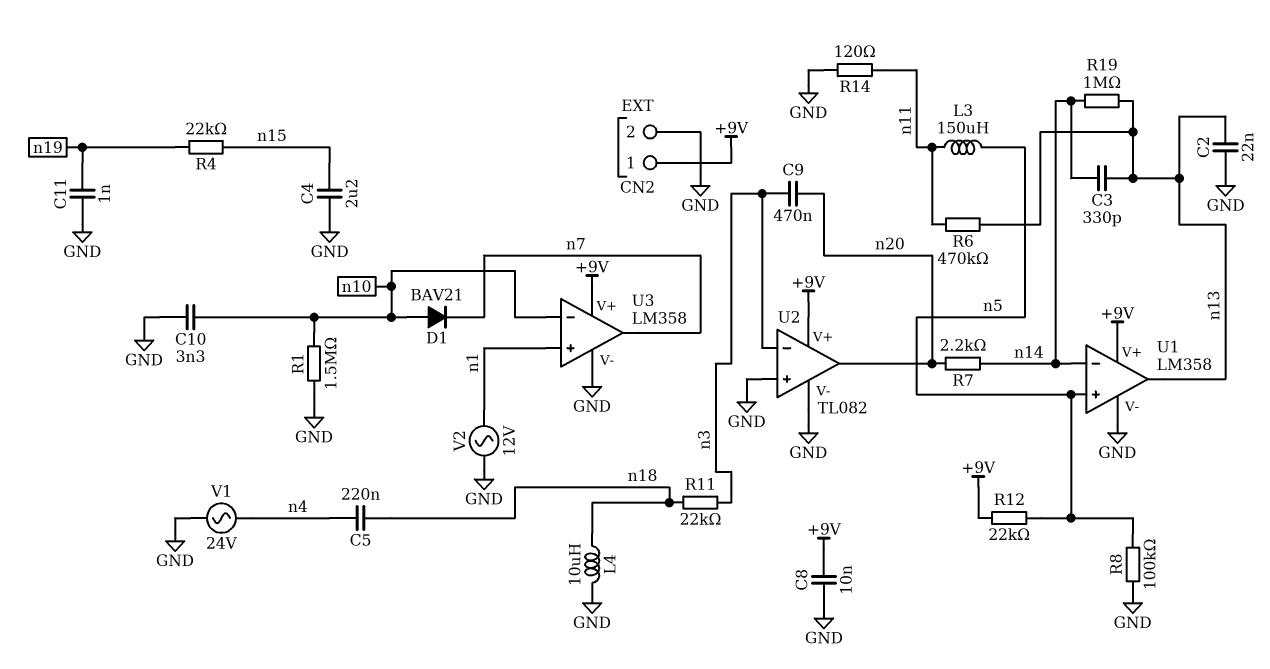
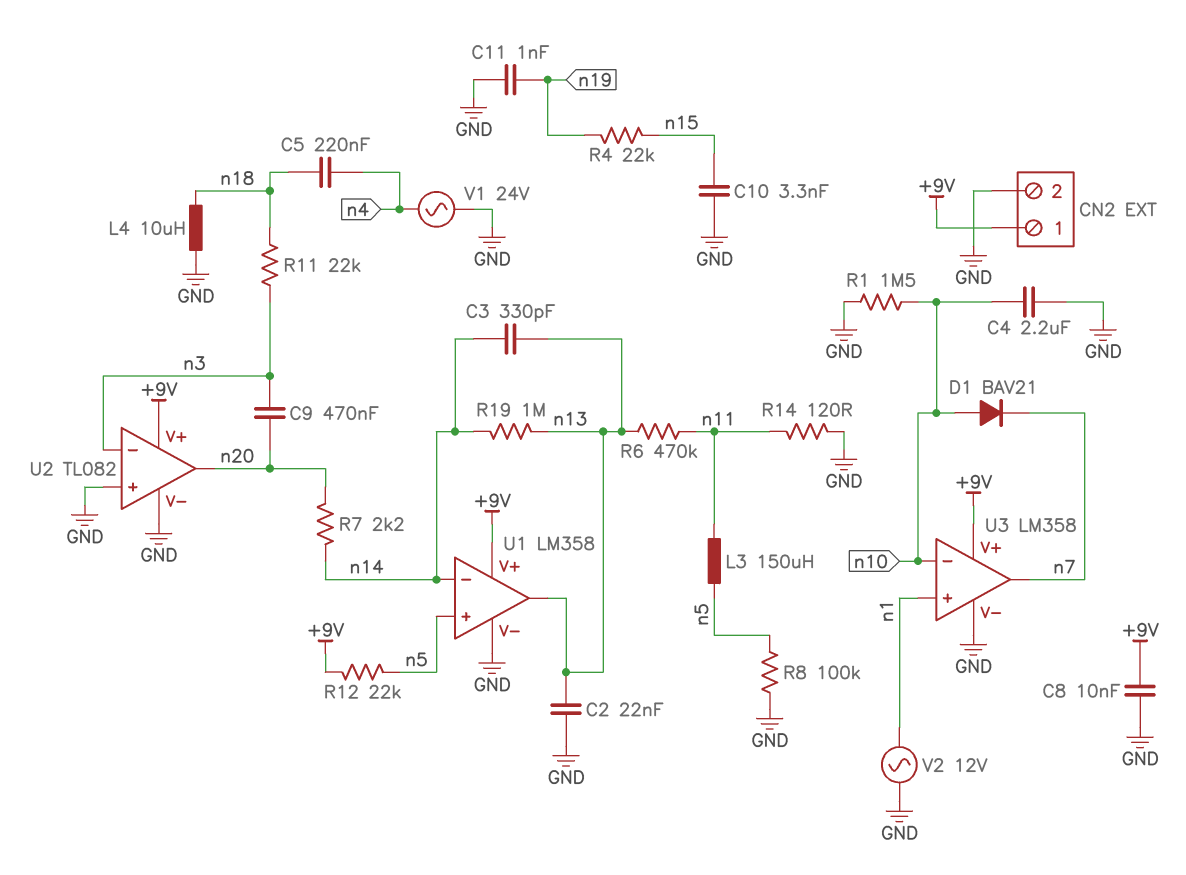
C4: 2.2uF (GND, n15) -> 2.2uF (GND, n10)
C10: 3.3nF (GND, n10) -> 3.3nF (GND, n15)

